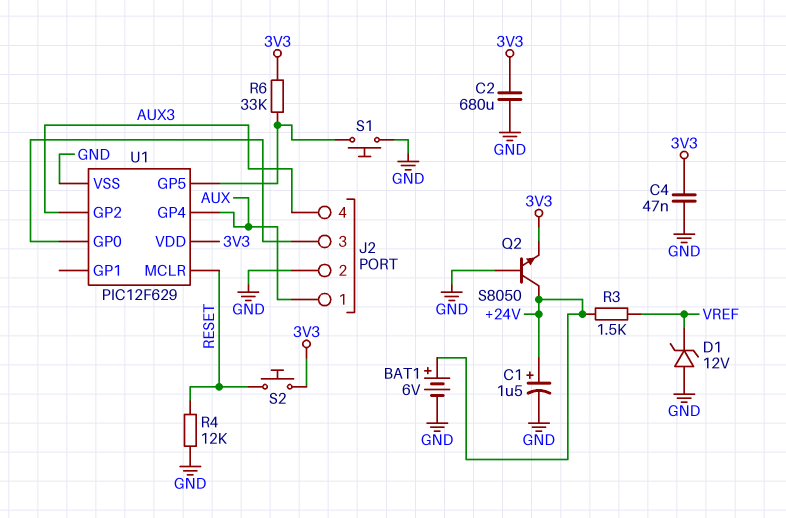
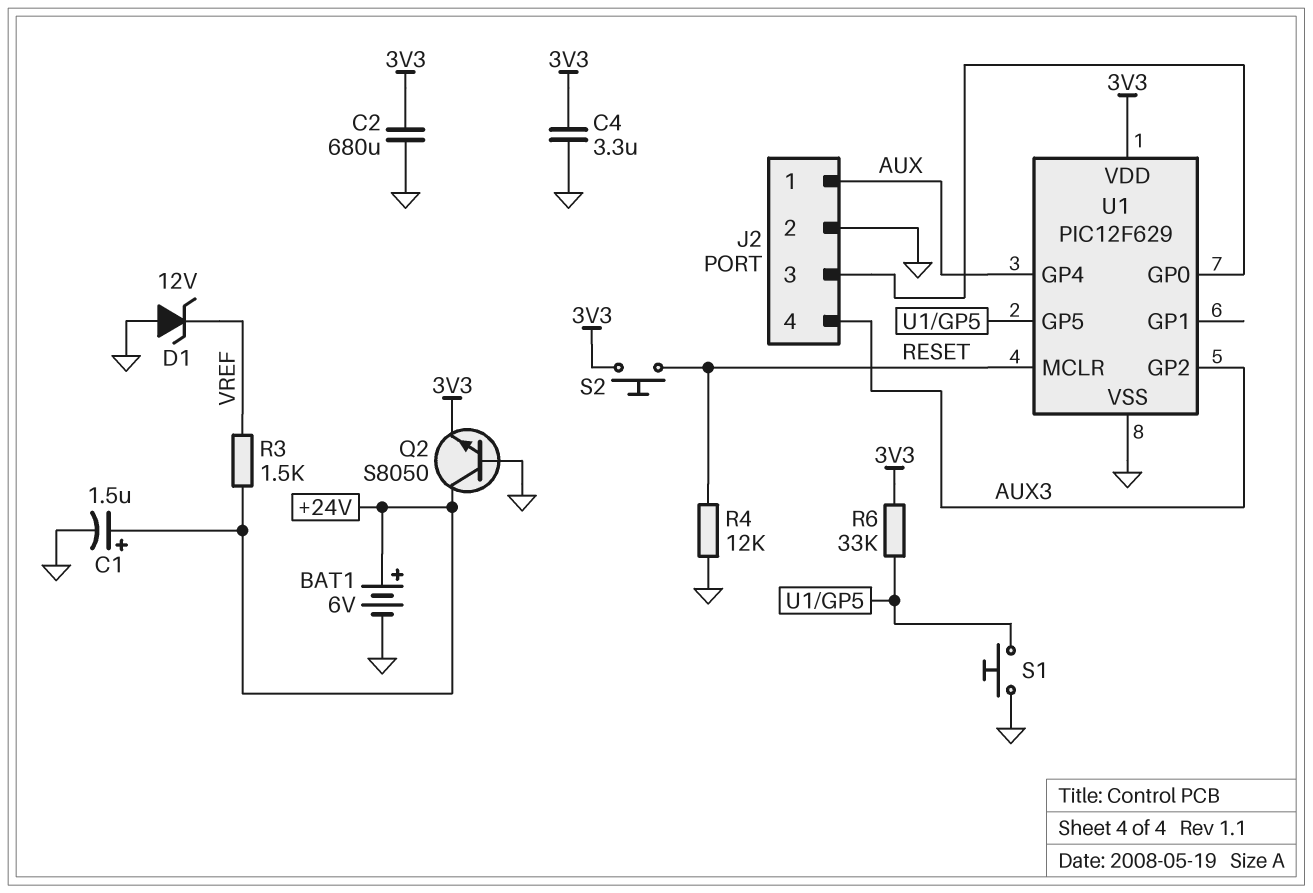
C4: 47nF (3V3, GND) -> 3.3uF (3V3, GND)

